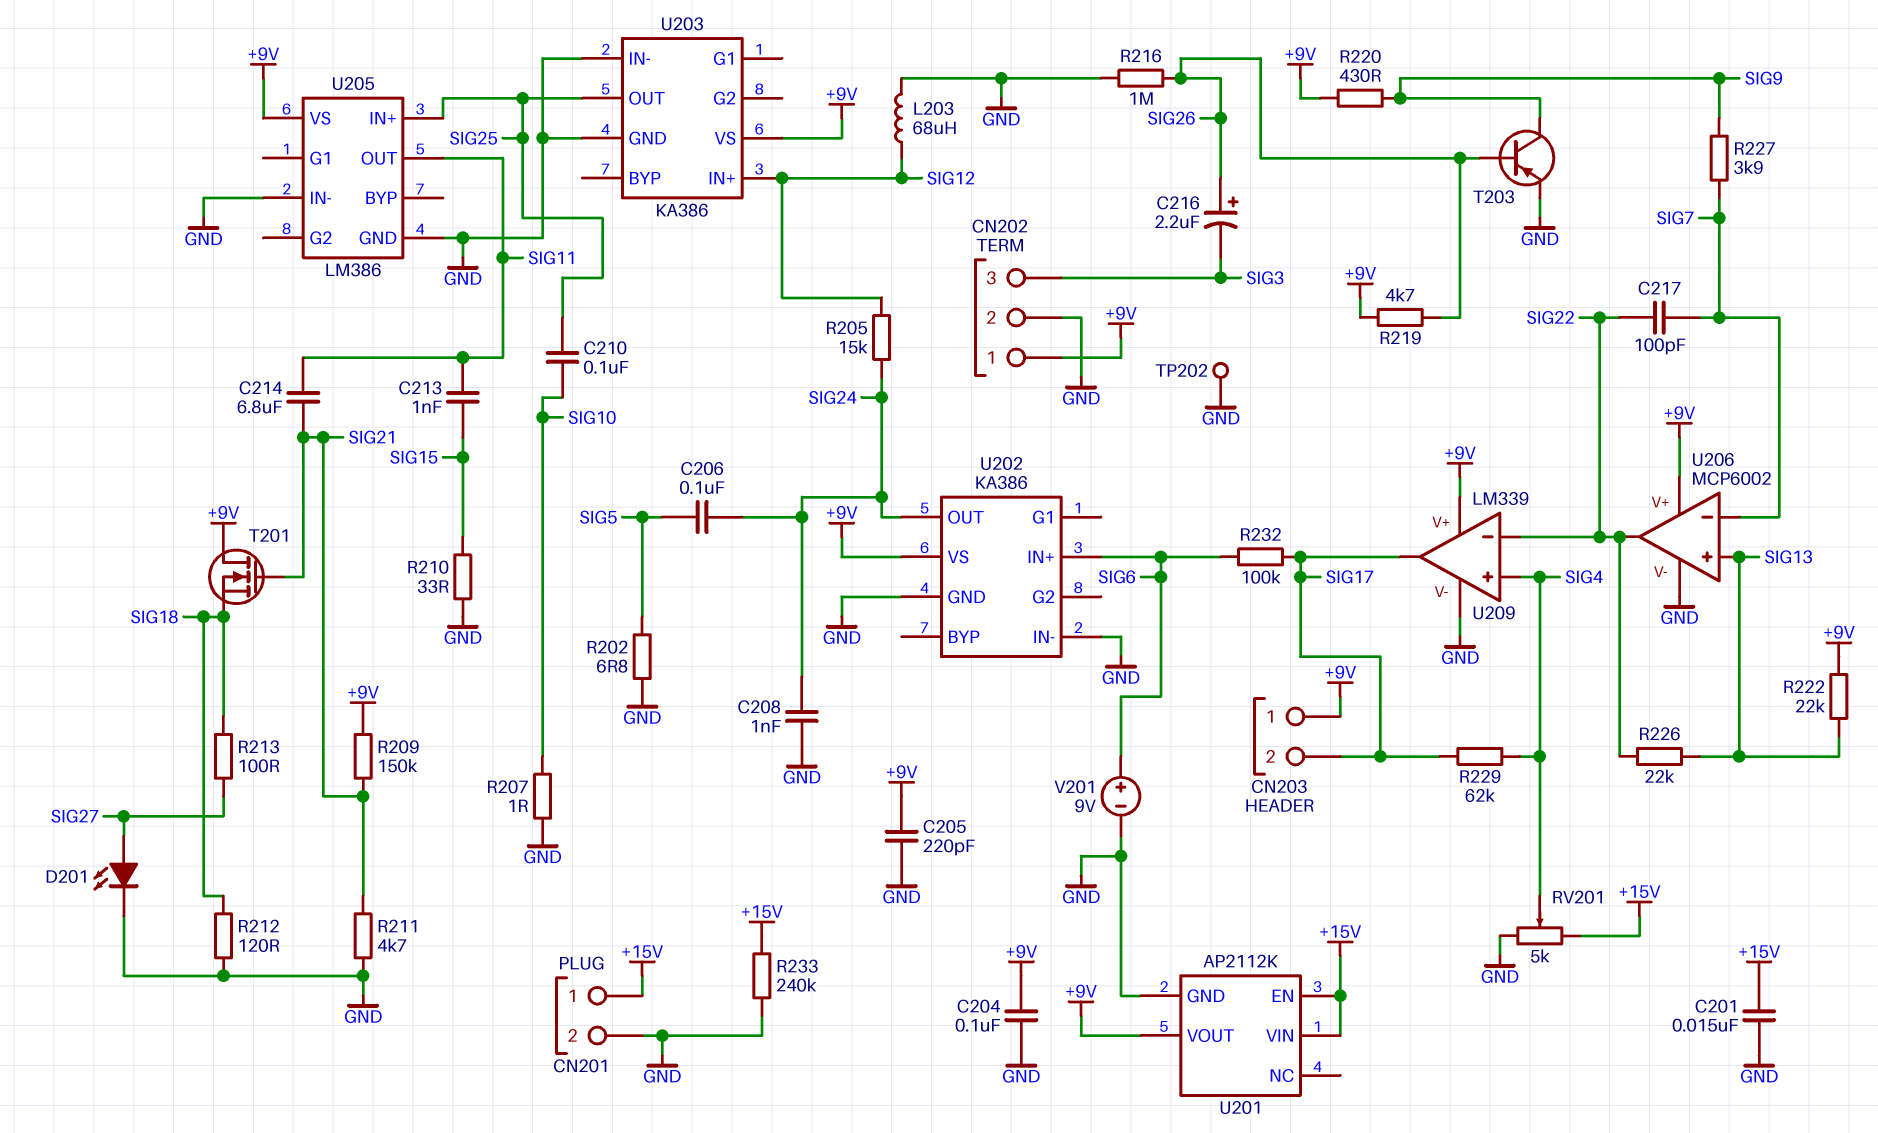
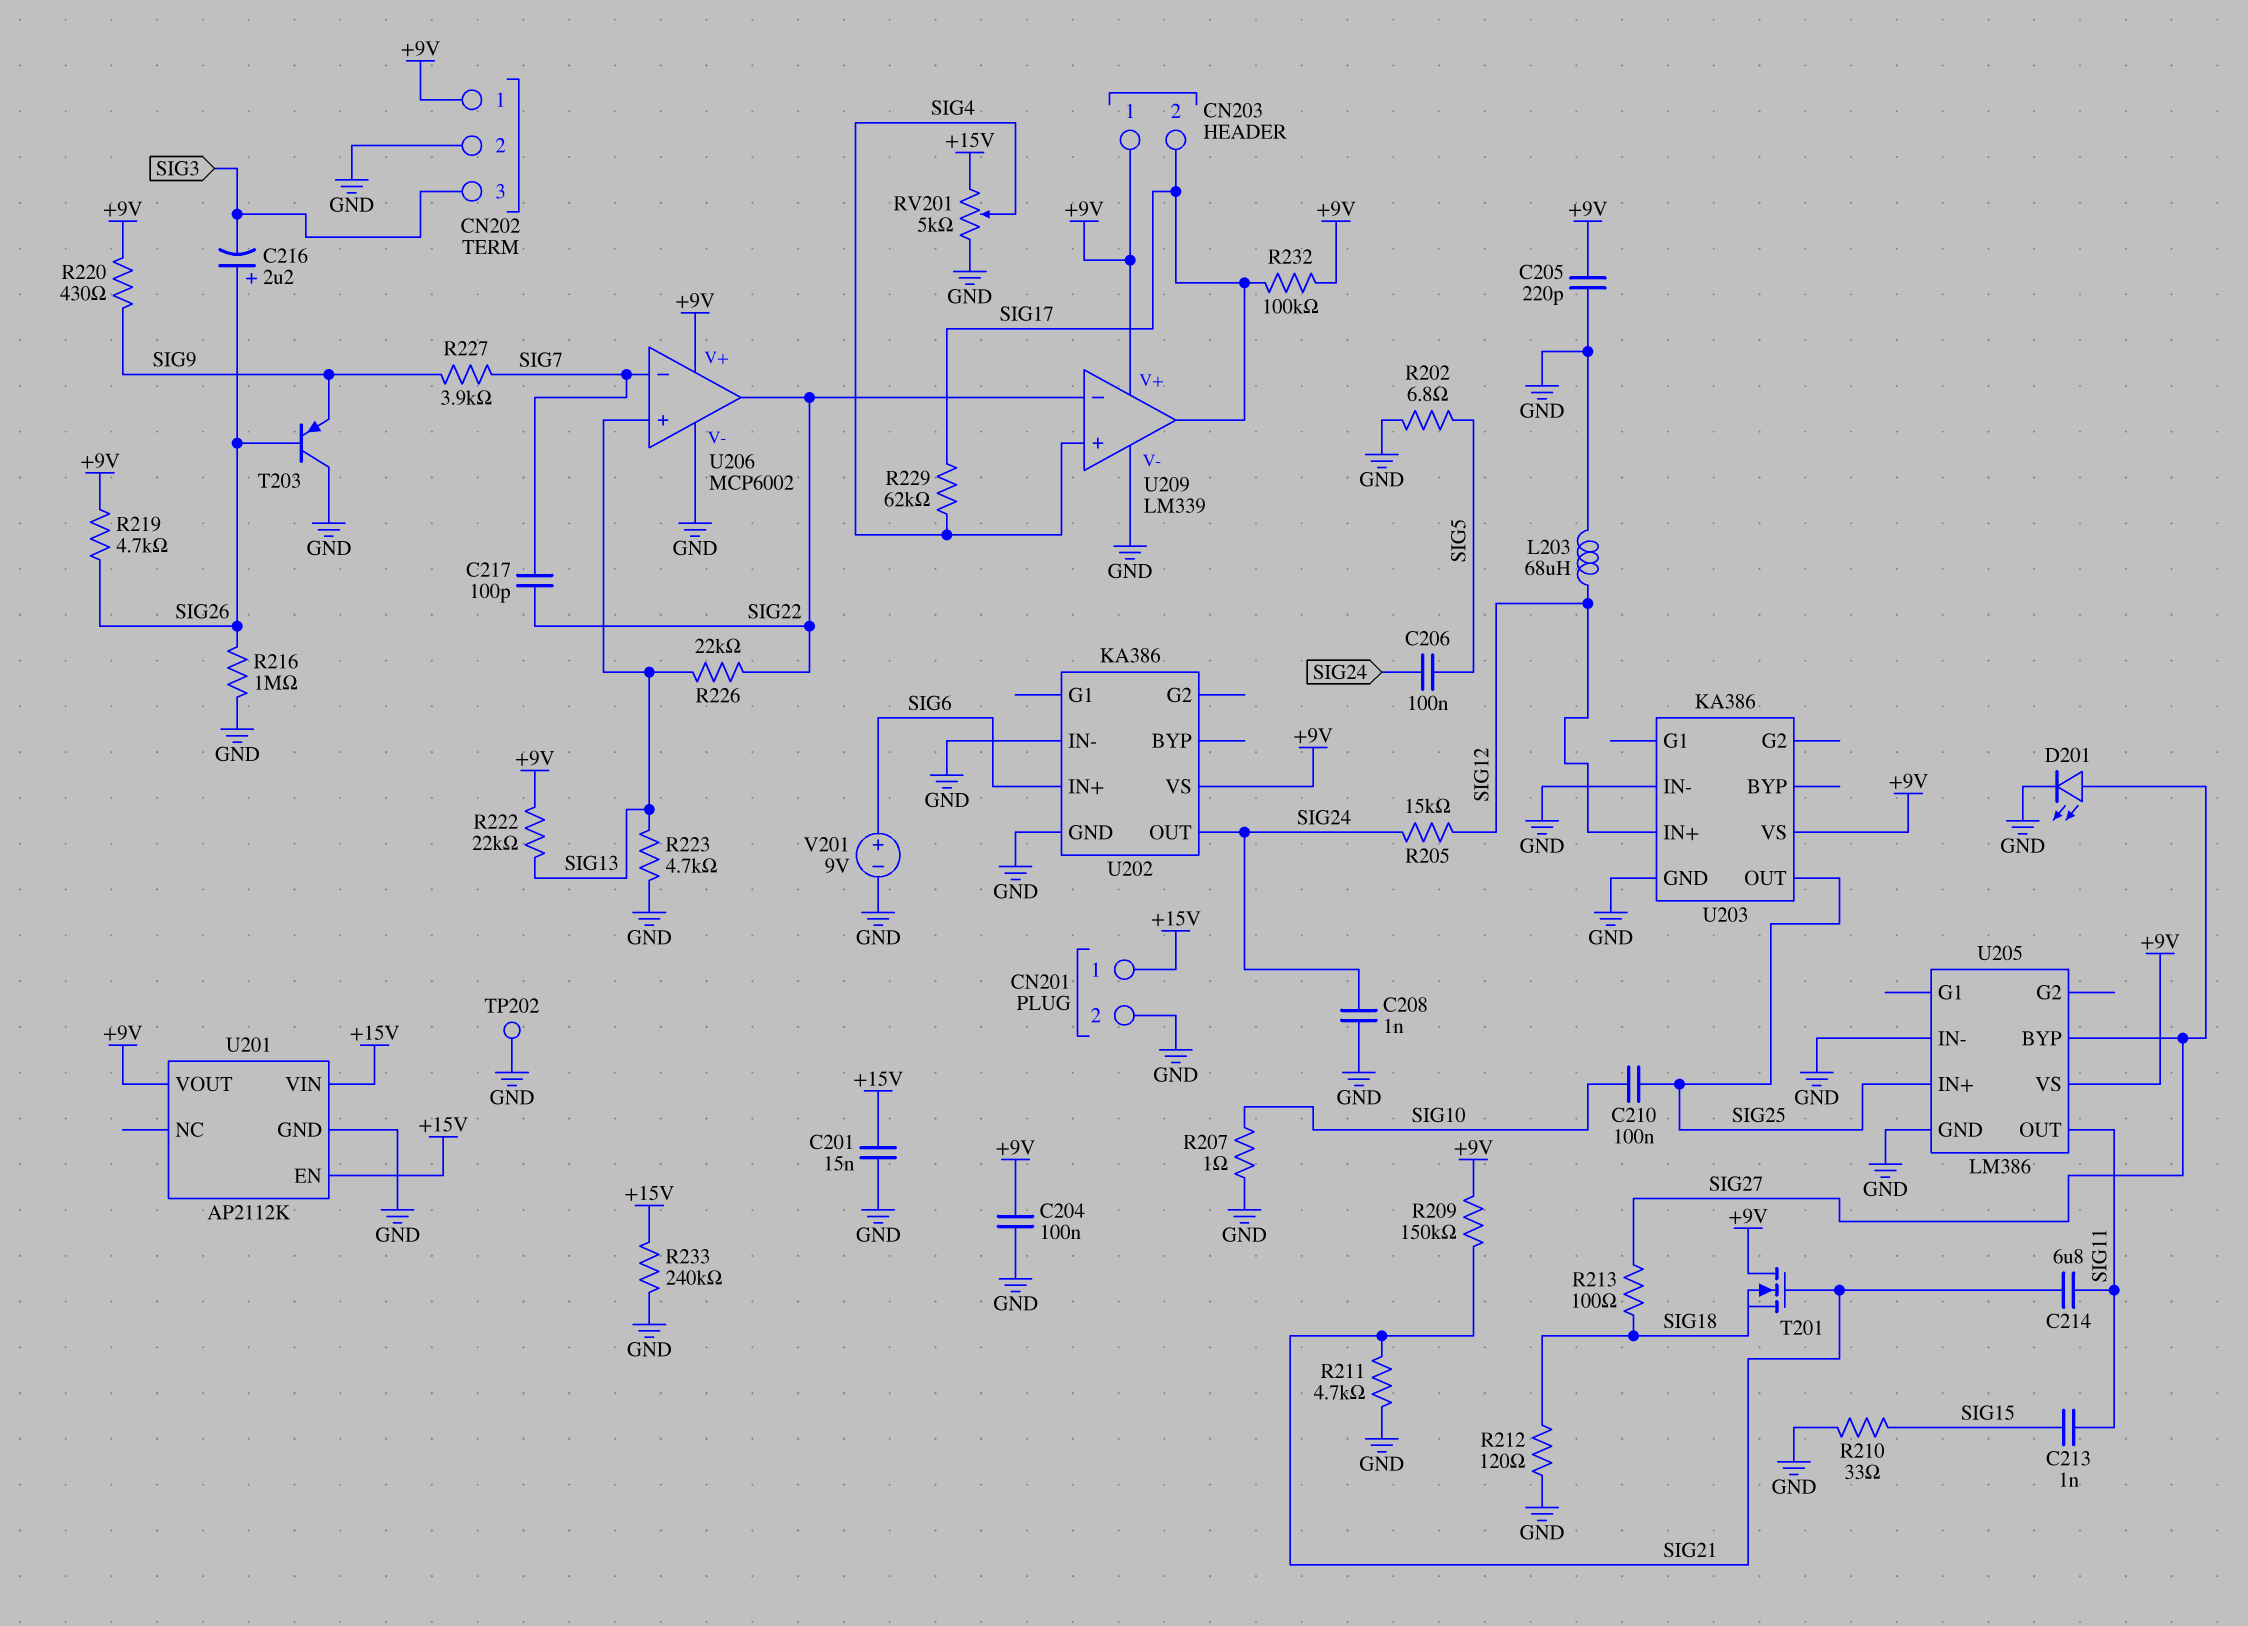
R223: none -> 4.7k (GND, SIG13)
R232: 100k (SIG6, SIG17) -> 100k (+9V, SIG17)
T203: PNP (B SIG26, C SIG9, E GND) -> PNP (B SIG26, C GND, E SIG9)
U205 pin BYP: none -> SIG27

